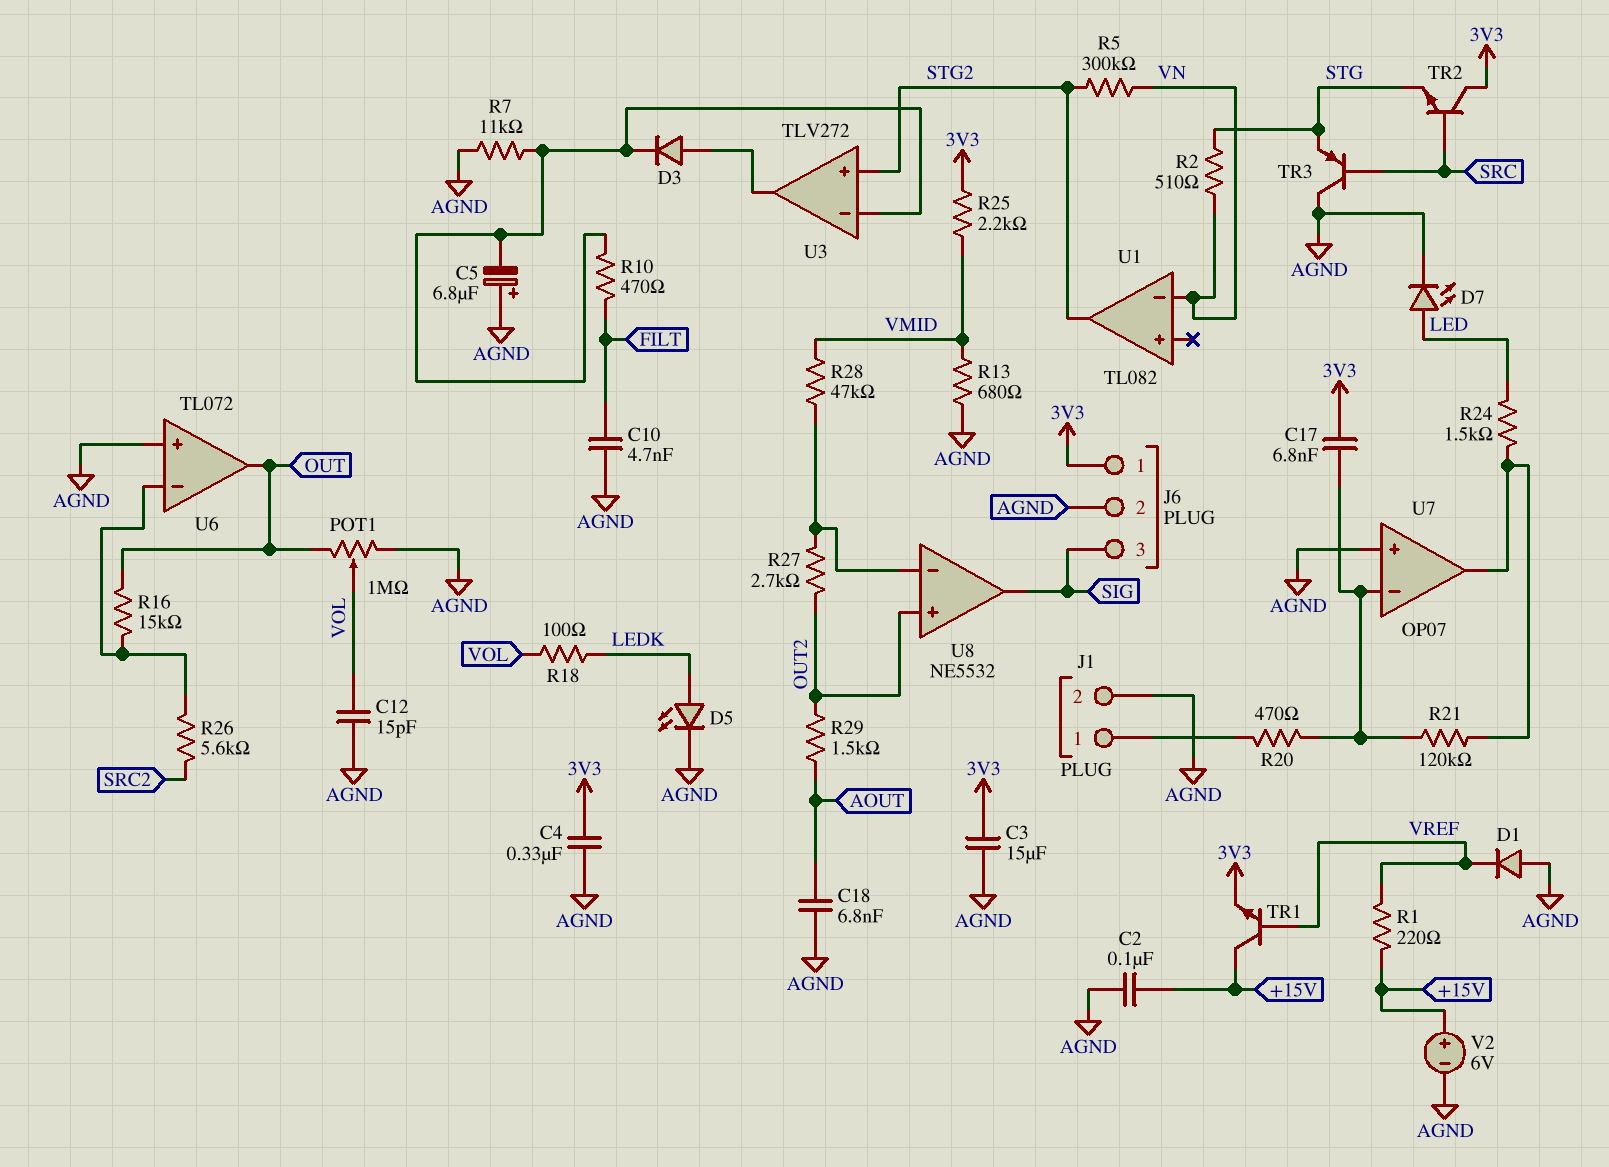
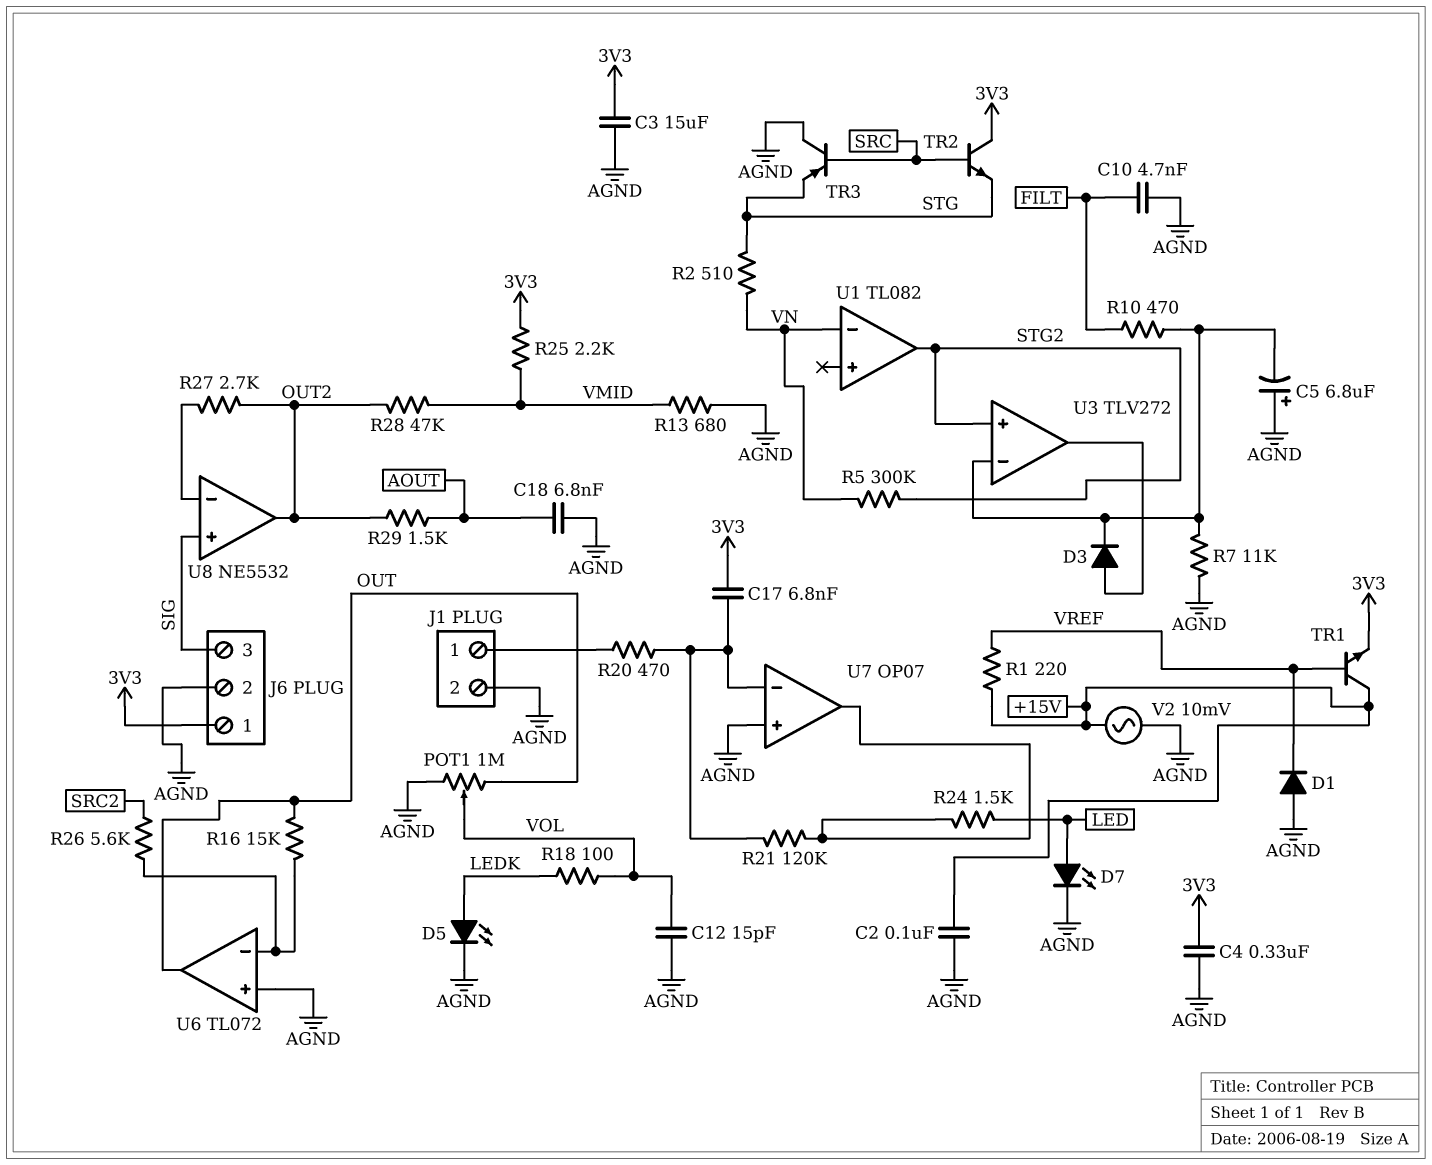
R28: 47k (U8/in-, VMID) -> 47k (OUT2, VMID)
U8 pin in+: OUT2 -> SIG
U8 pin out: SIG -> OUT2
V2: 6V (plus +15V, minus AGND) -> AC 10mV (+15V, AGND)

